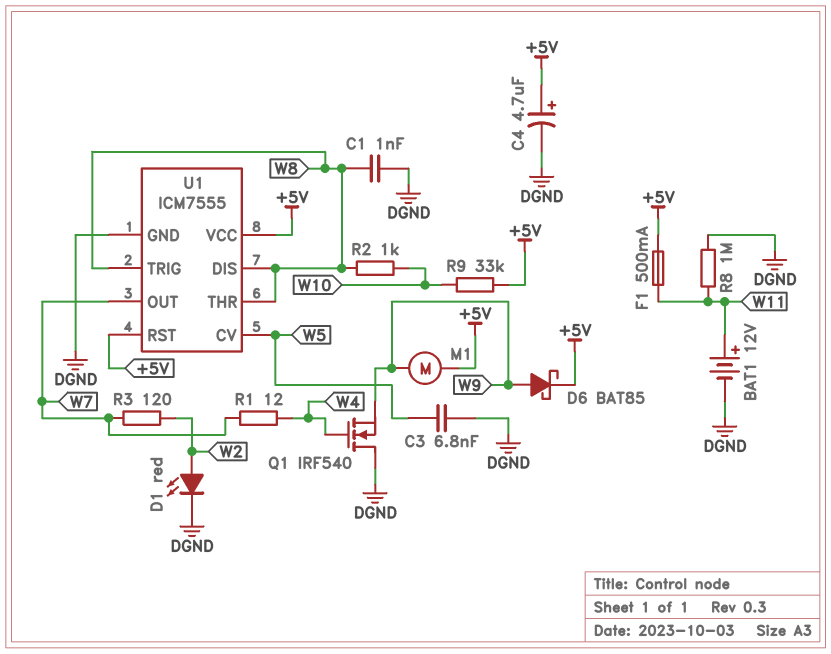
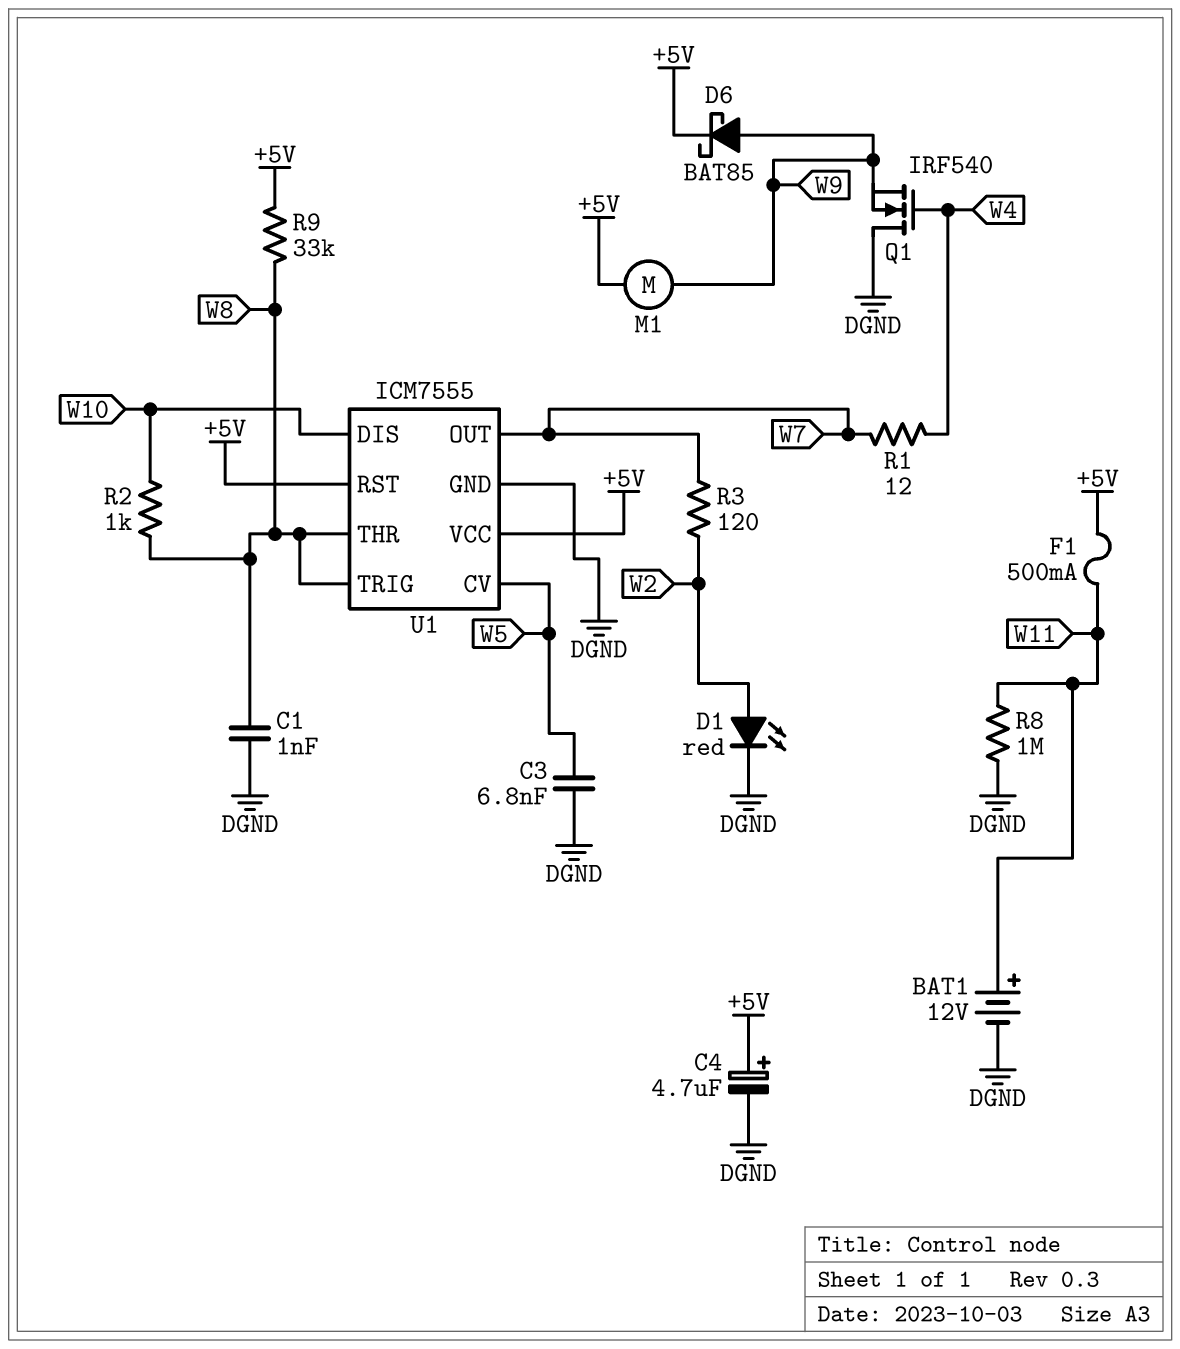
R9: 33k (+5V, W10) -> 33k (+5V, W8)
U1 pin DIS: W8 -> W10

